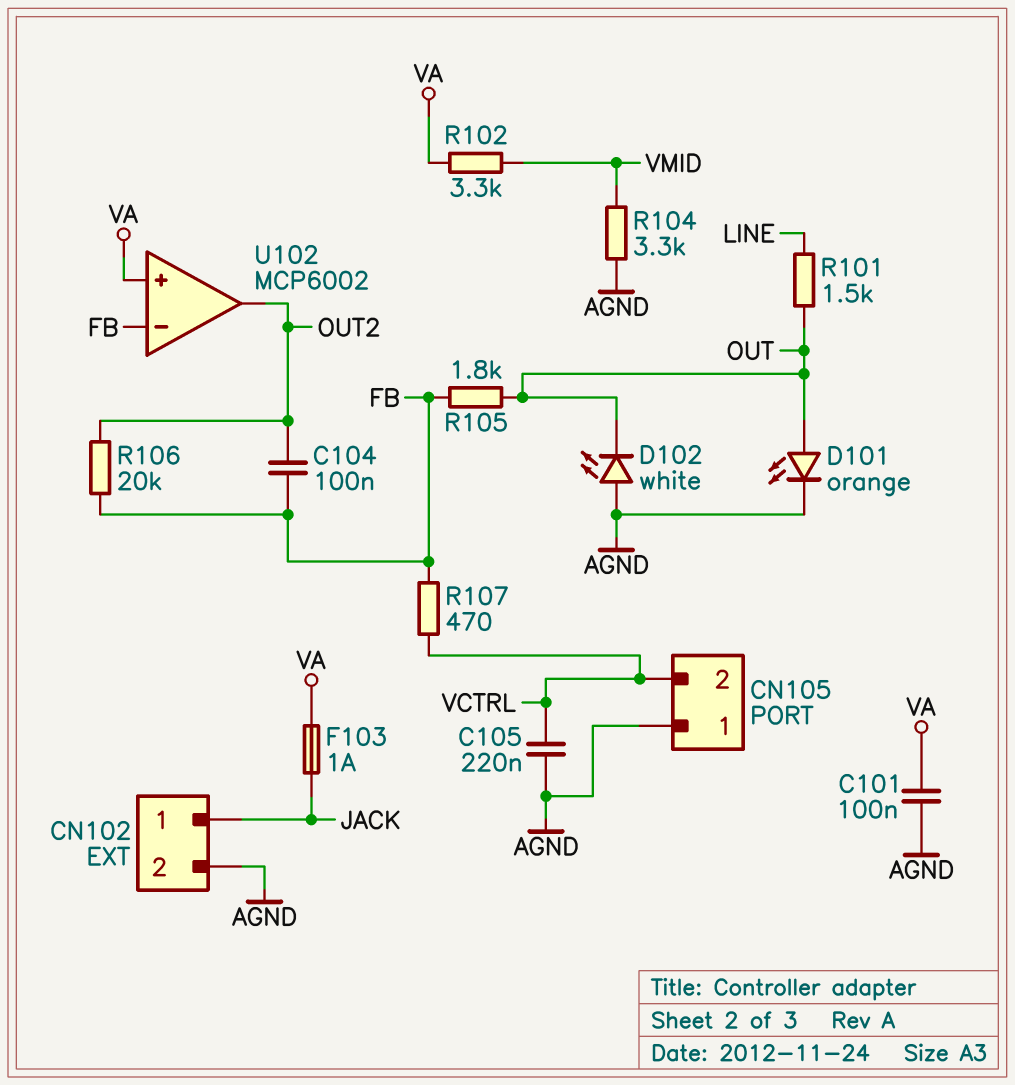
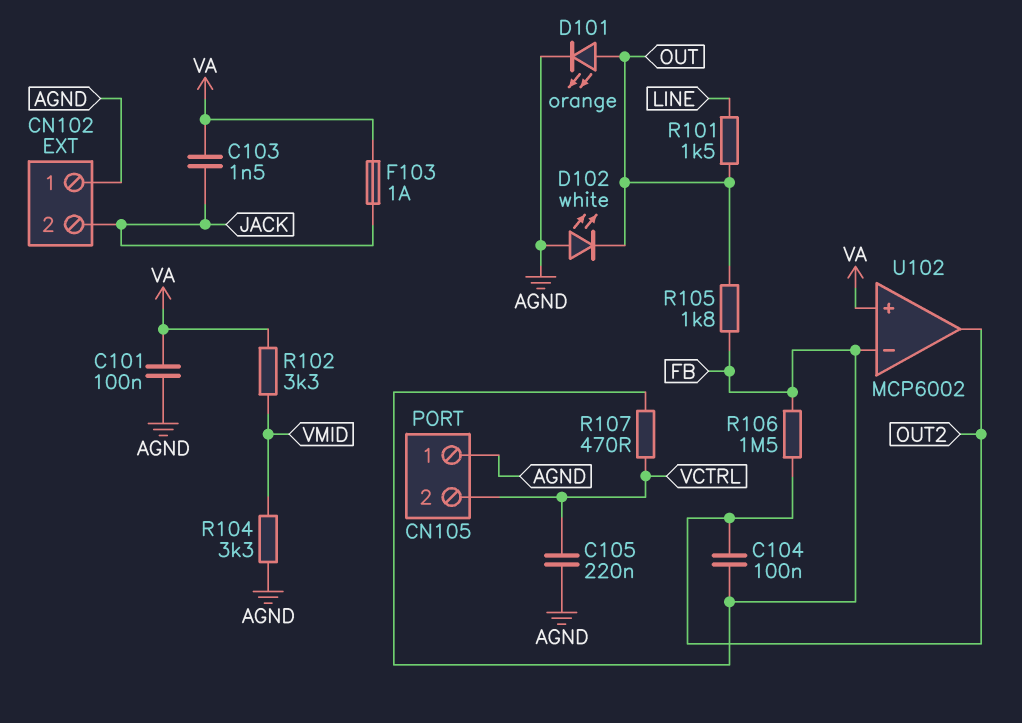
C103: none -> 1.5nF (JACK, VA)
CN102 pin 1: JACK -> AGND
CN102 pin 2: AGND -> JACK
R106: 20k (FB, OUT2) -> 1.5M (FB, OUT2)

